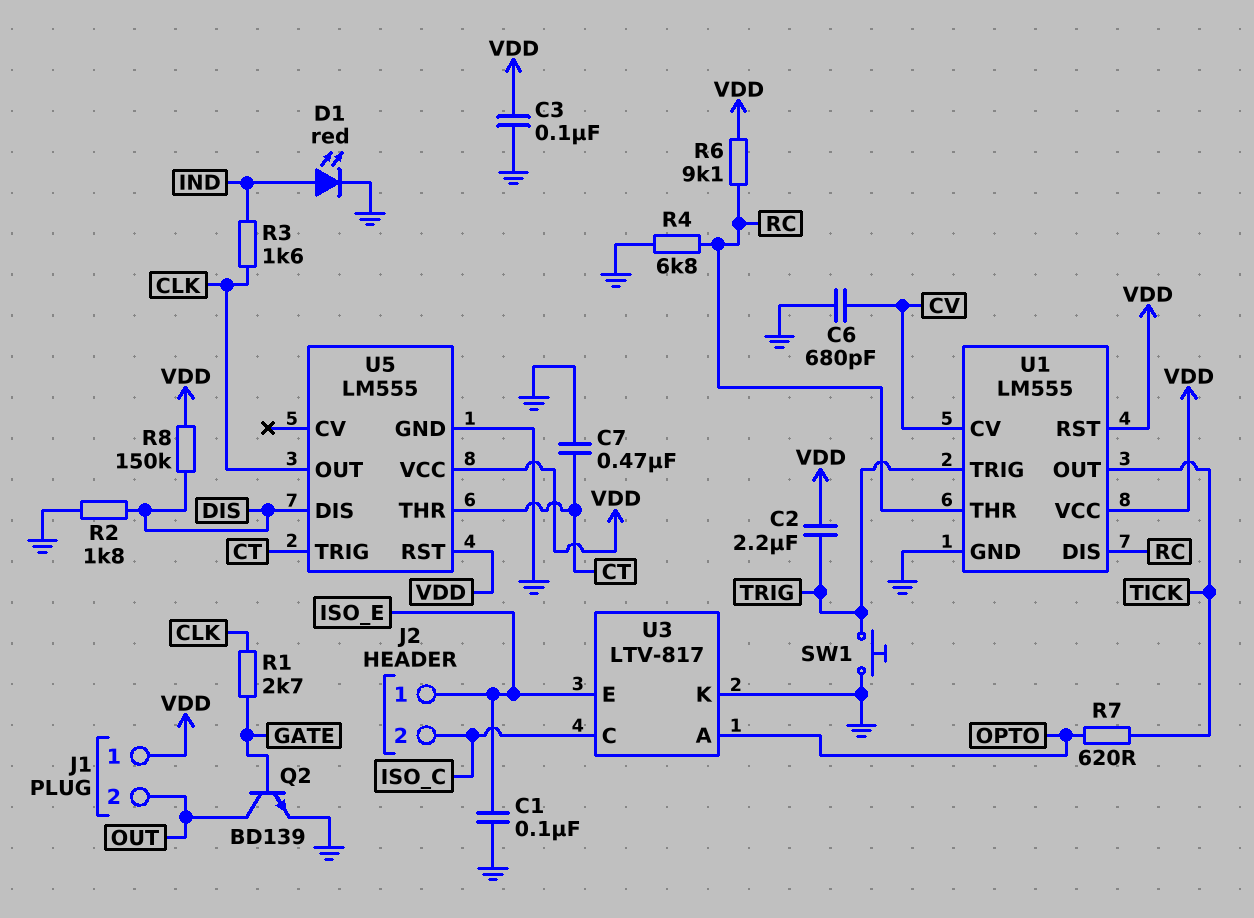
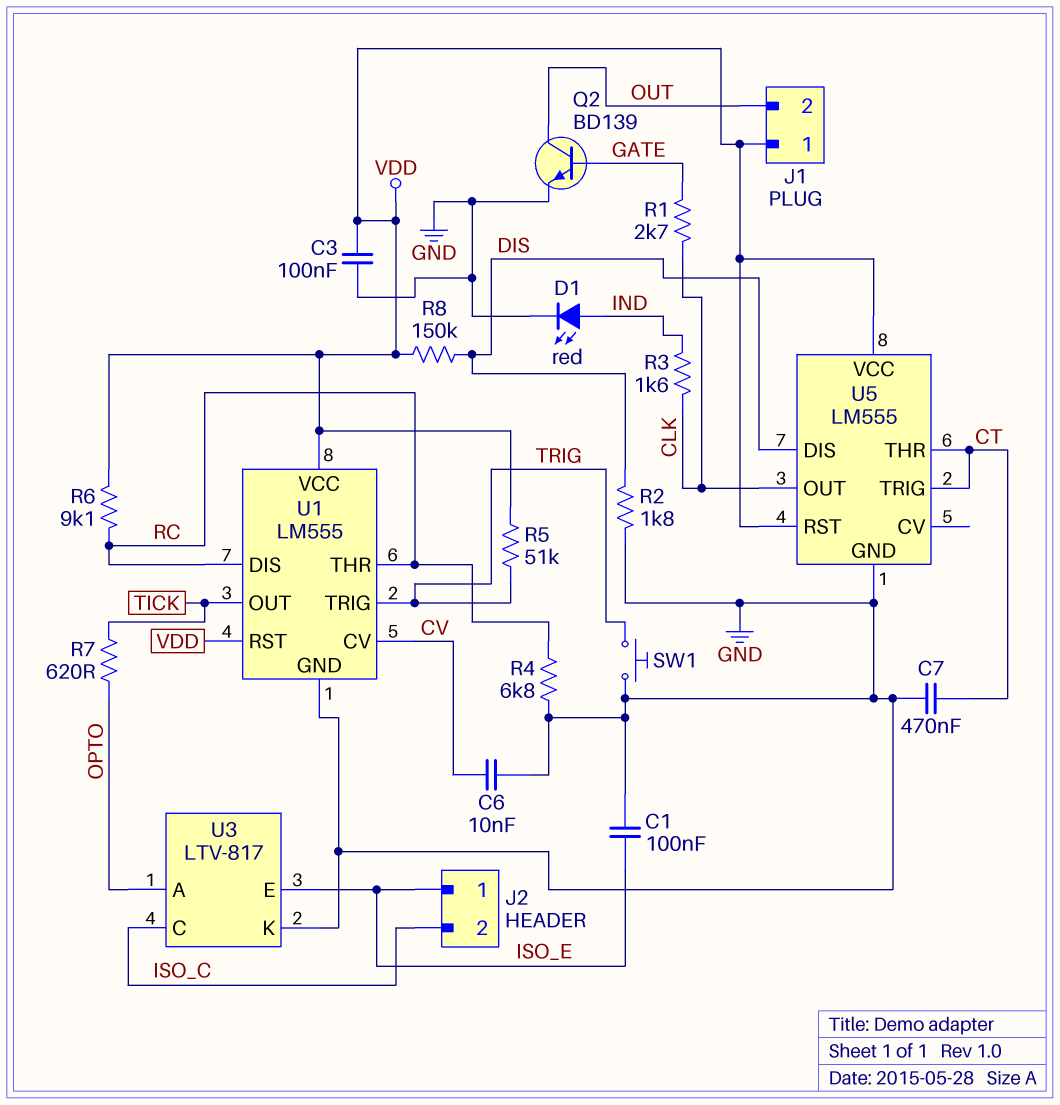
C2: 2.2uF (TRIG, VDD) -> none
C6: 680pF (CV, GND) -> 10nF (CV, GND)
R5: none -> 51k (TRIG, VDD)

